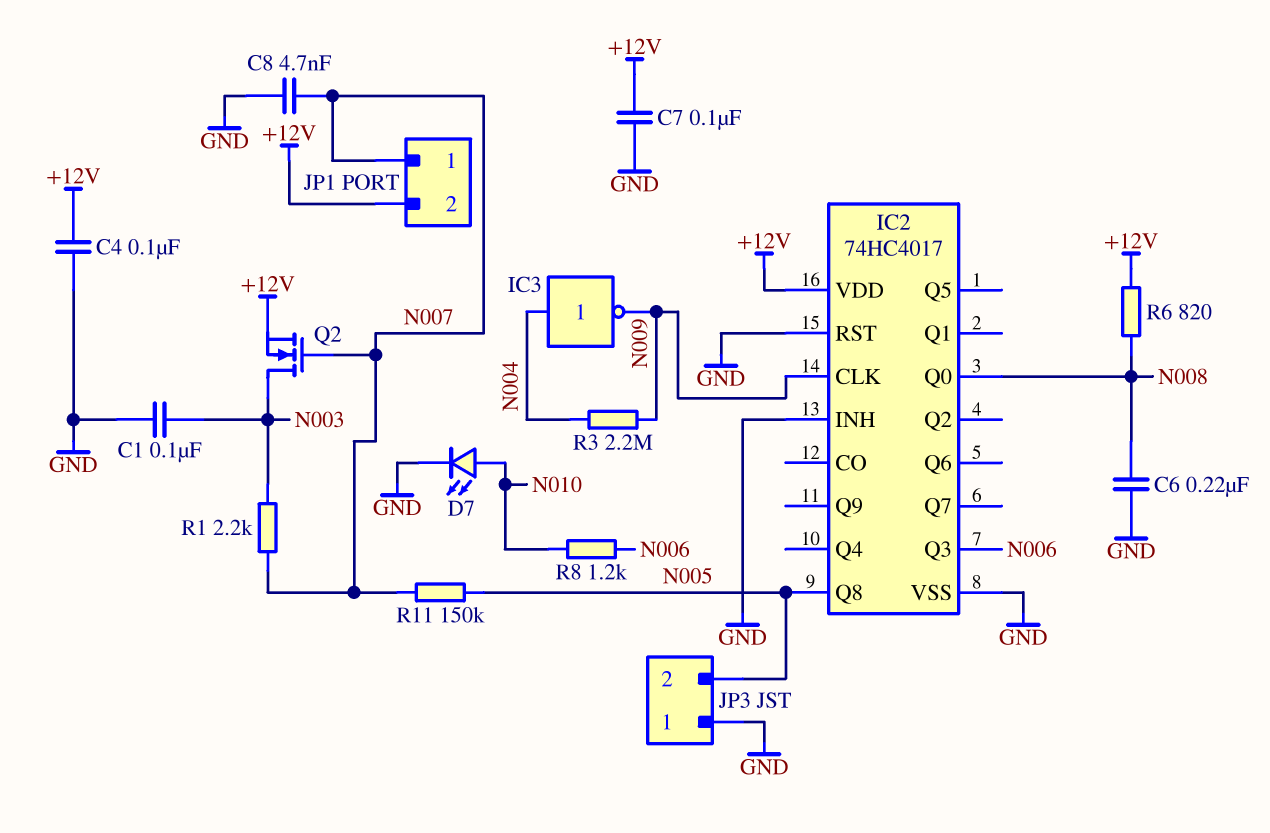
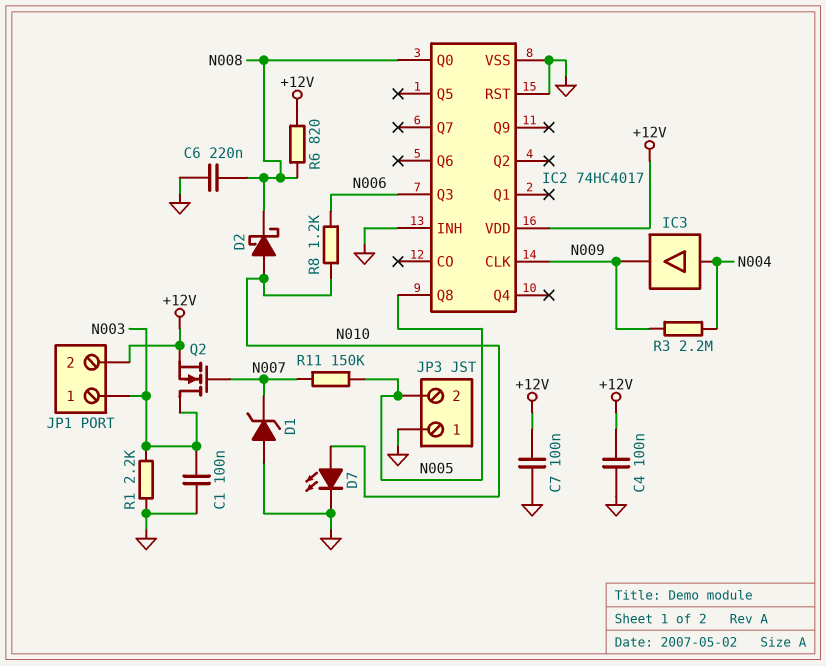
C8: 4.7nF (GND, N007) -> none
D1: none -> zener (A GND, K N007)
D2: none -> schottky (A N010, K N008)
IC3: NOT (in N004, out N009) -> buffer (in N004, out N009)
JP1 pin 1: N007 -> N003
R1: 2.2k (N003, N007) -> 2.2k (GND, N003)

